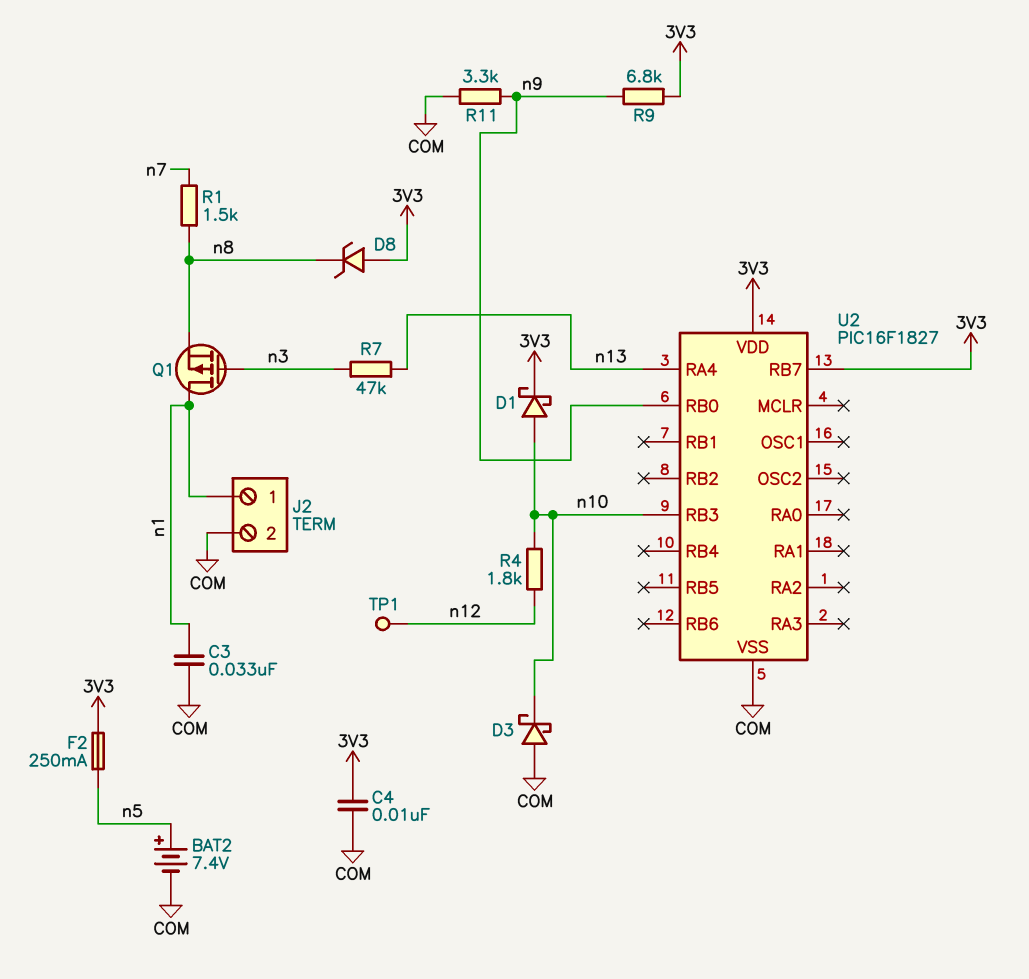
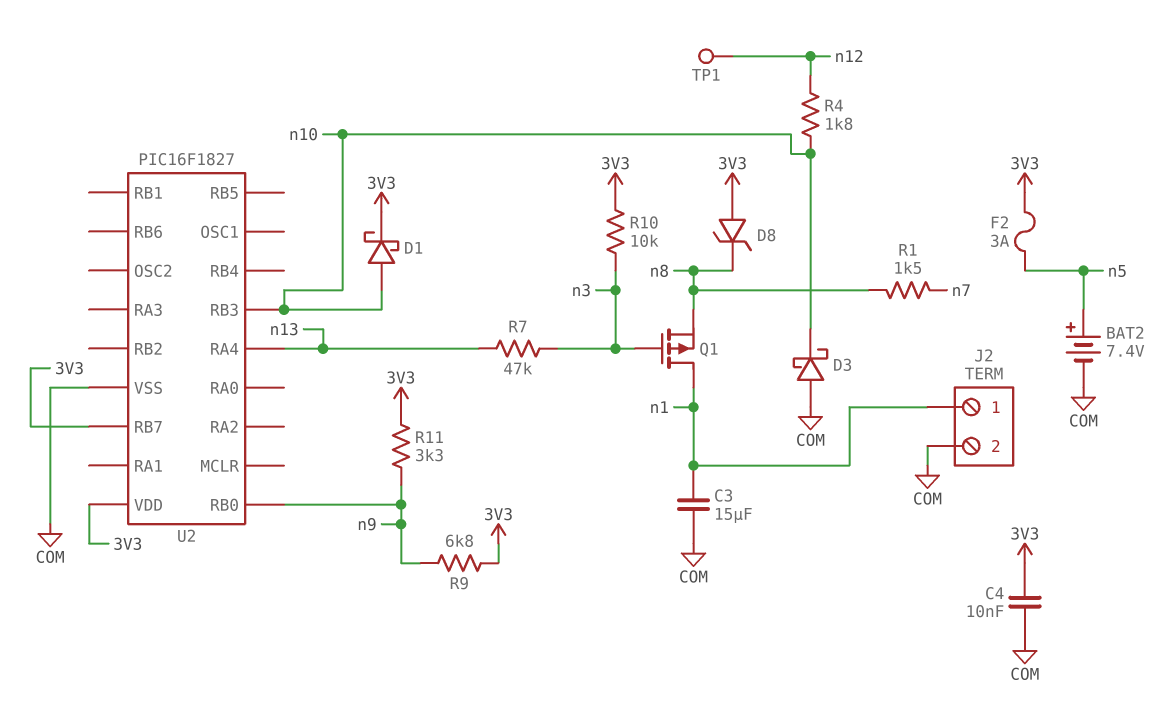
C3: 33nF (COM, n1) -> 15uF (COM, n1)
F2: 250mA (3V3, n5) -> 3A (3V3, n5)
R10: none -> 10k (3V3, n3)
R11: 3.3k (COM, n9) -> 3.3k (3V3, n9)

